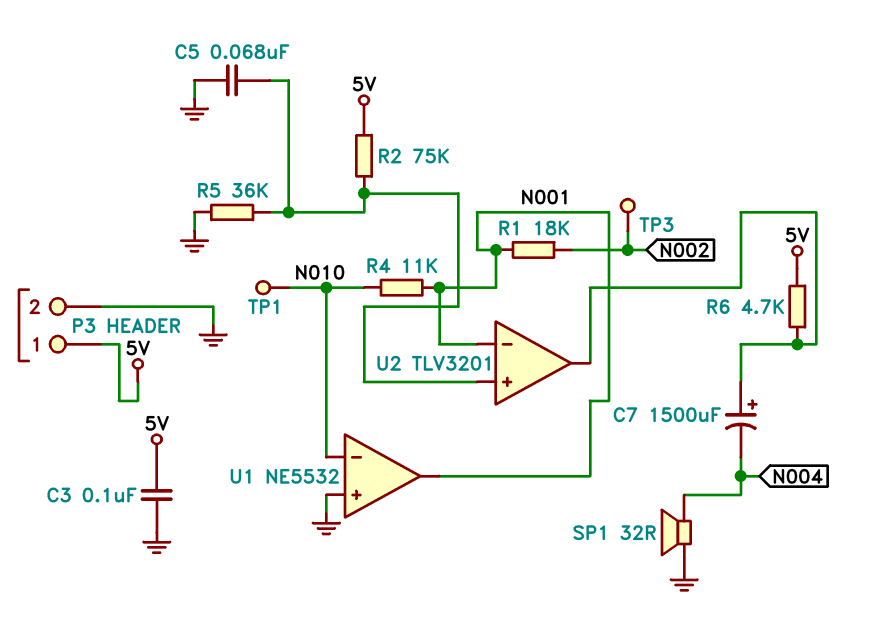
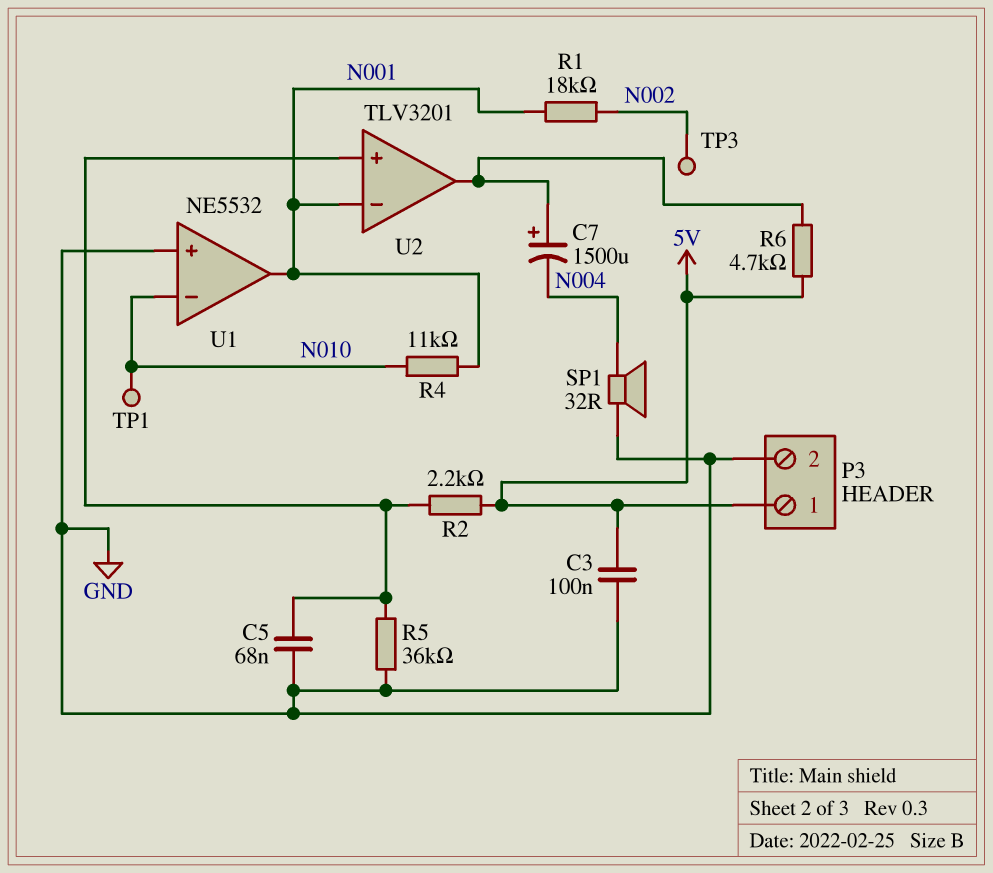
R2: 75k (5V, U2/in+) -> 2.2k (5V, U2/in+)

